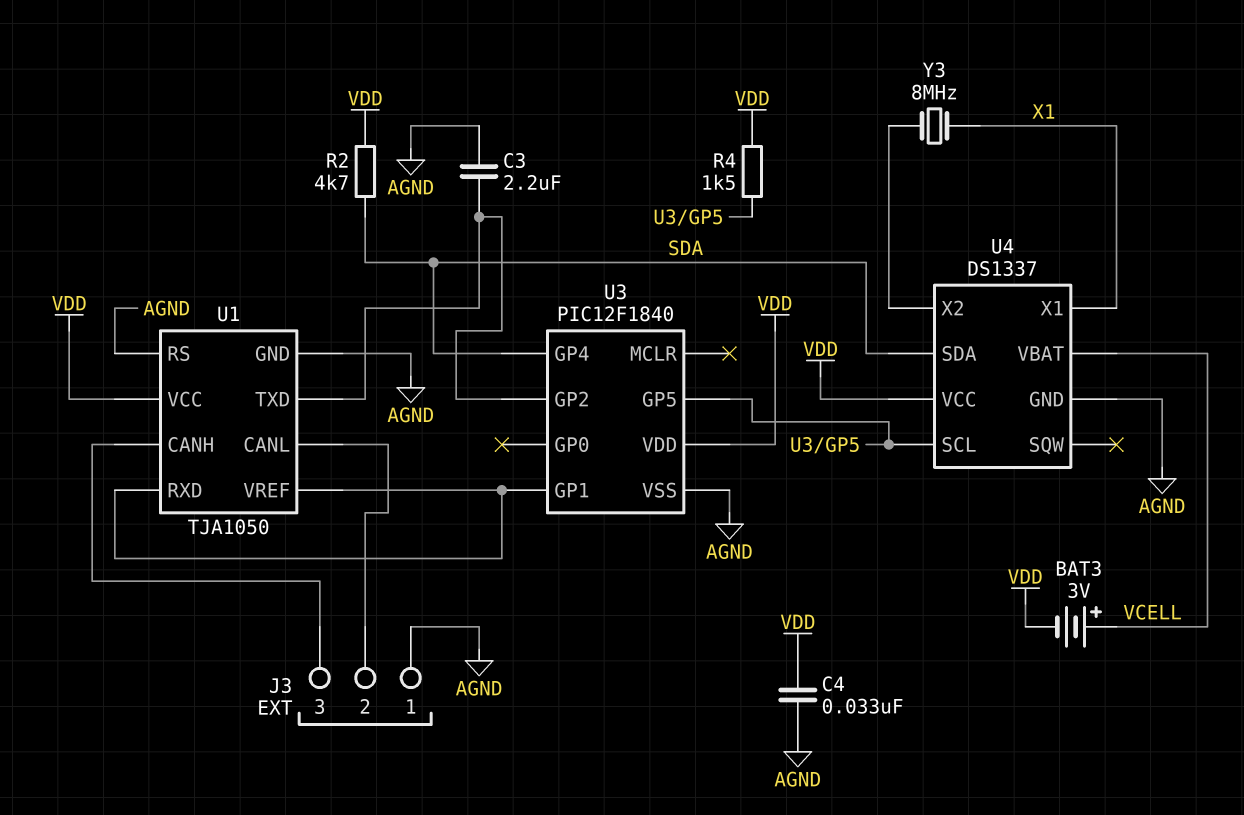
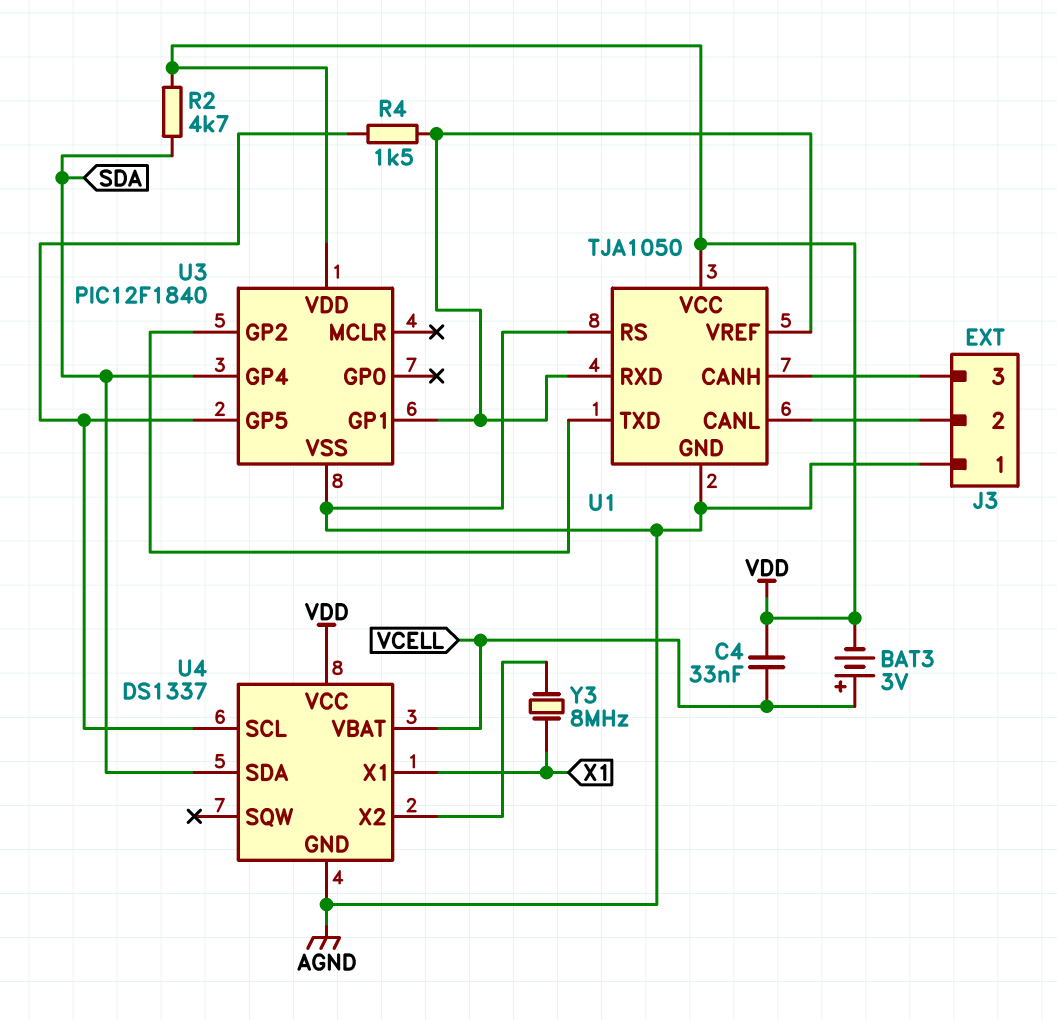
C3: 2.2uF (AGND, U1/TXD) -> none
C4: 33nF (AGND, VDD) -> 33nF (VCELL, VDD)
R4: 1.5k (U3/GP5, VDD) -> 1.5k (U1/RXD, U3/GP5)

